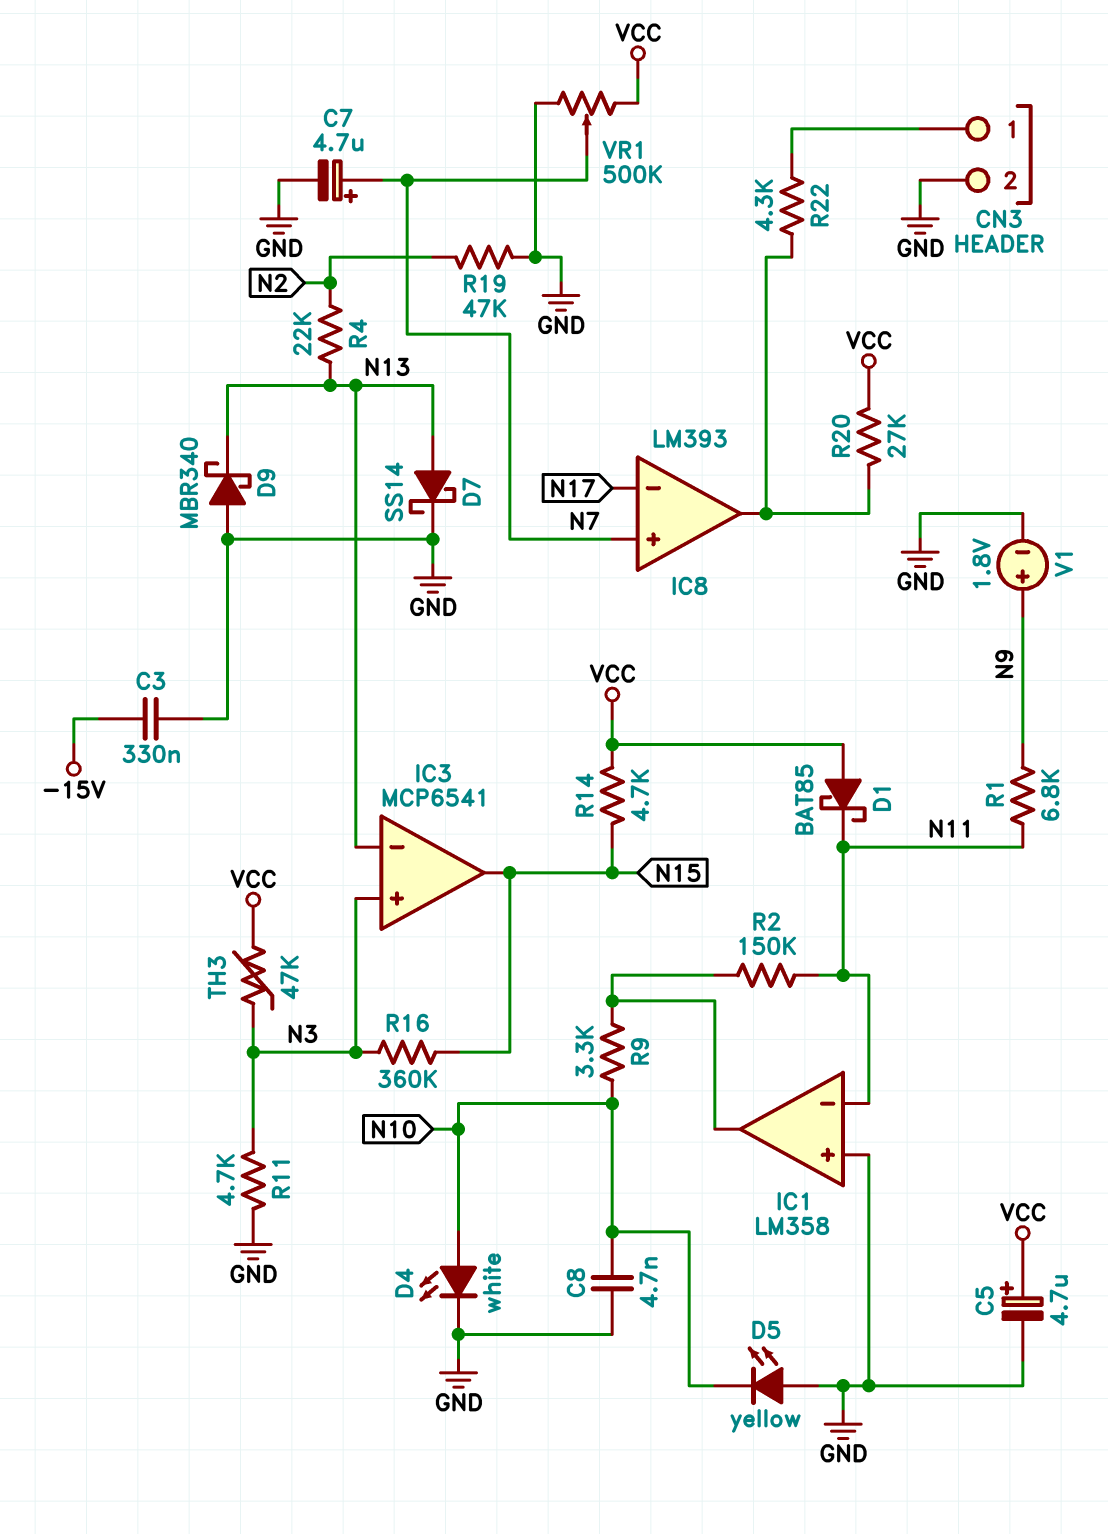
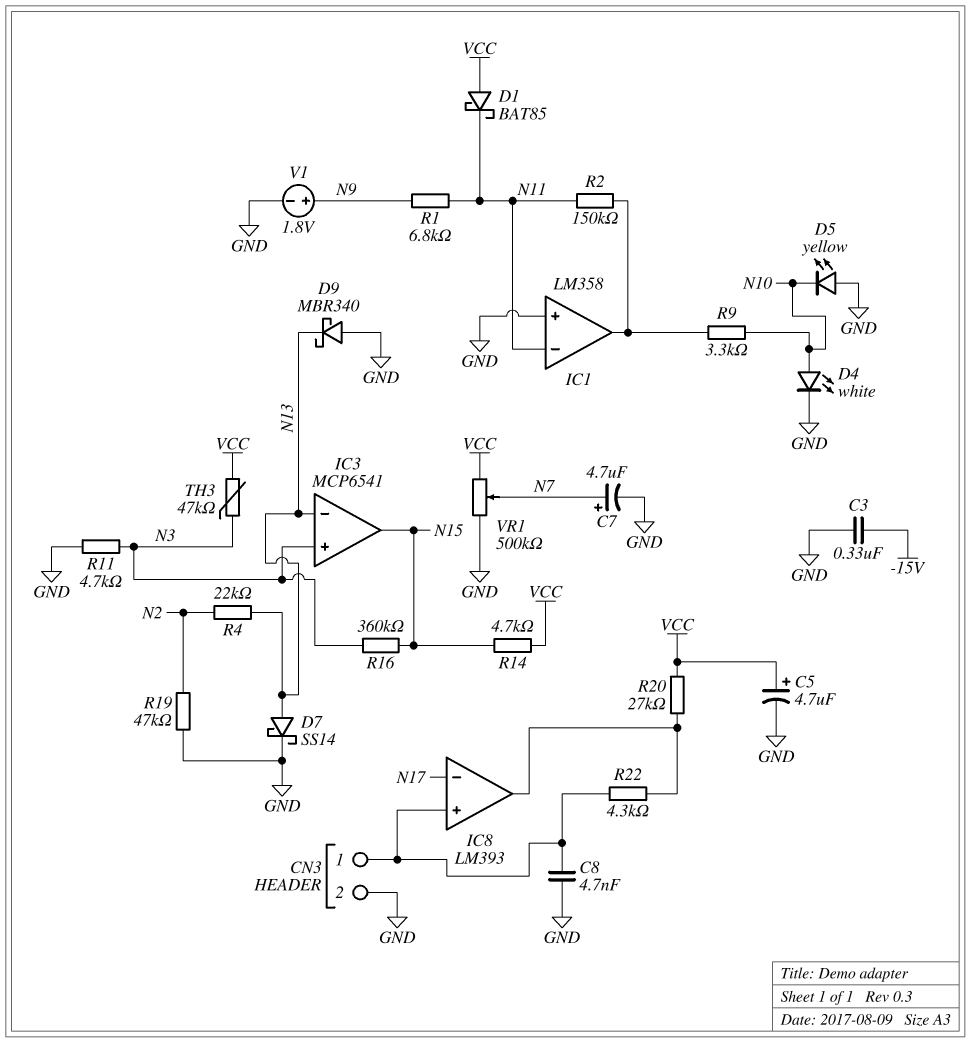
C8: 4.7nF (GND, N10) -> 4.7nF (CN3/1, GND)
IC8 pin in+: N7 -> CN3/1

